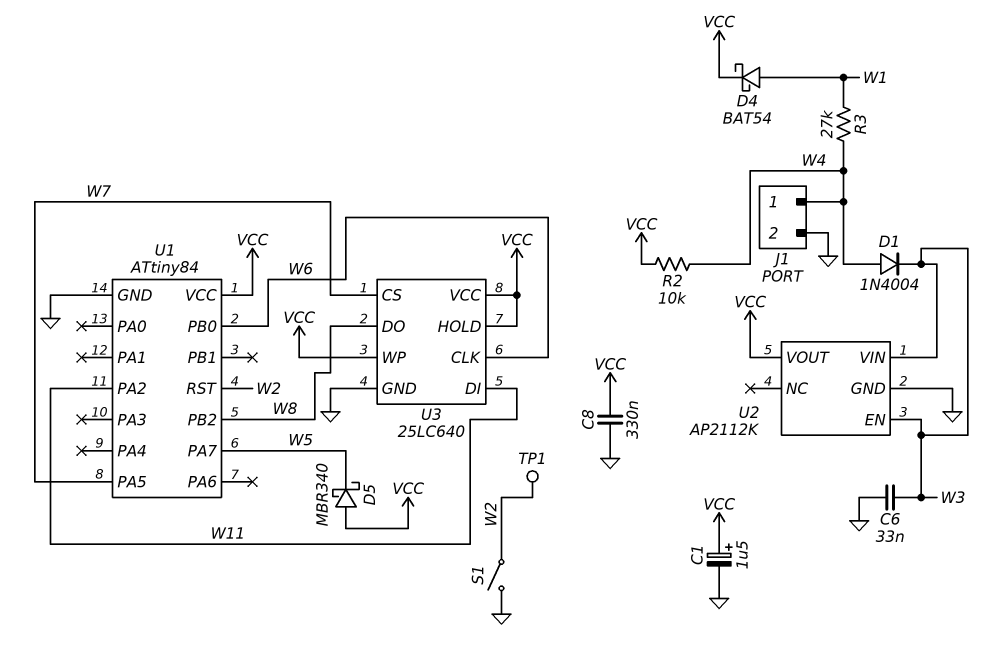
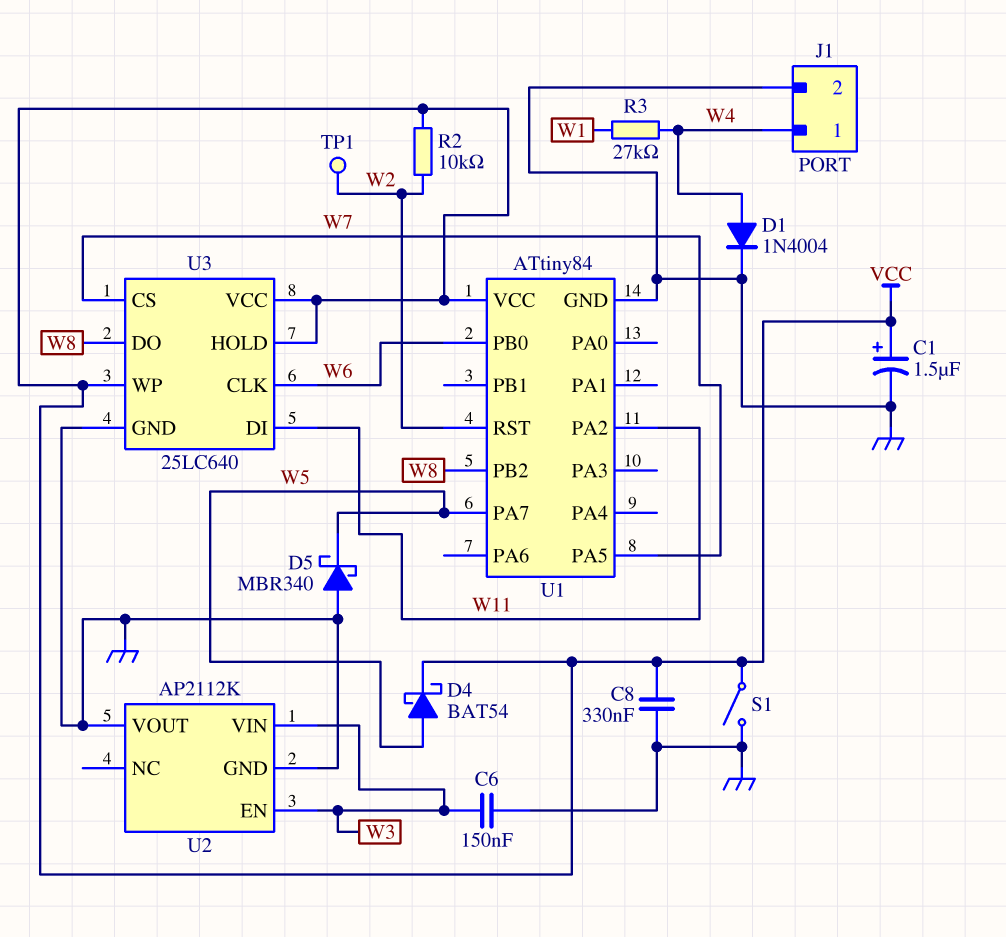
C6: 33nF (GND, W3) -> 150nF (GND, W3)
D1: diode 1N4004 (A W4, K W3) -> diode 1N4004 (A W4, K GND)
D4: schottky BAT54 (A W1, K VCC) -> schottky BAT54 (A W5, K VCC)
D5: schottky MBR340 (A VCC, K W5) -> schottky MBR340 (A GND, K W5)
R2: 10k (VCC, W4) -> 10k (VCC, W2)
S1: switch (GND, W2) -> switch (GND, VCC)
U2 pin VOUT: VCC -> GND

